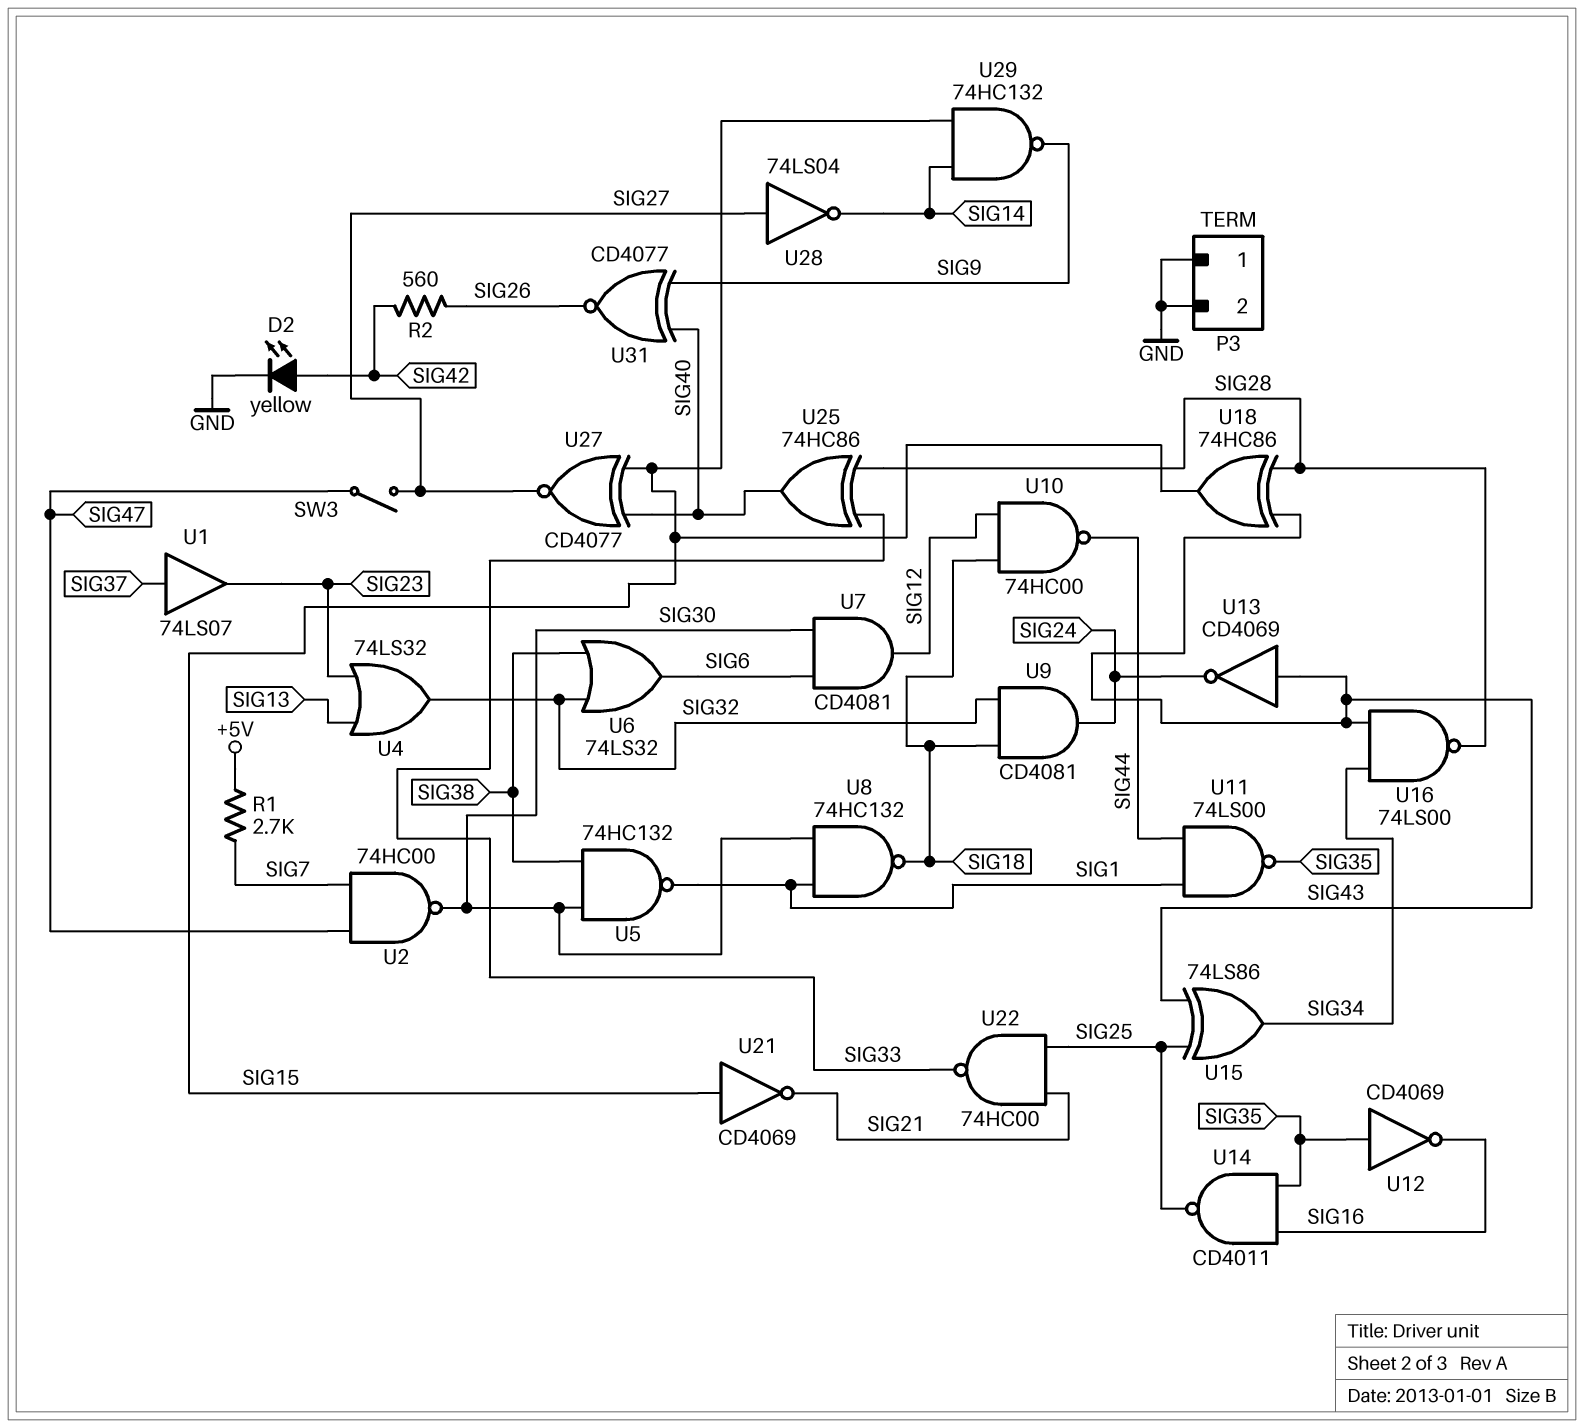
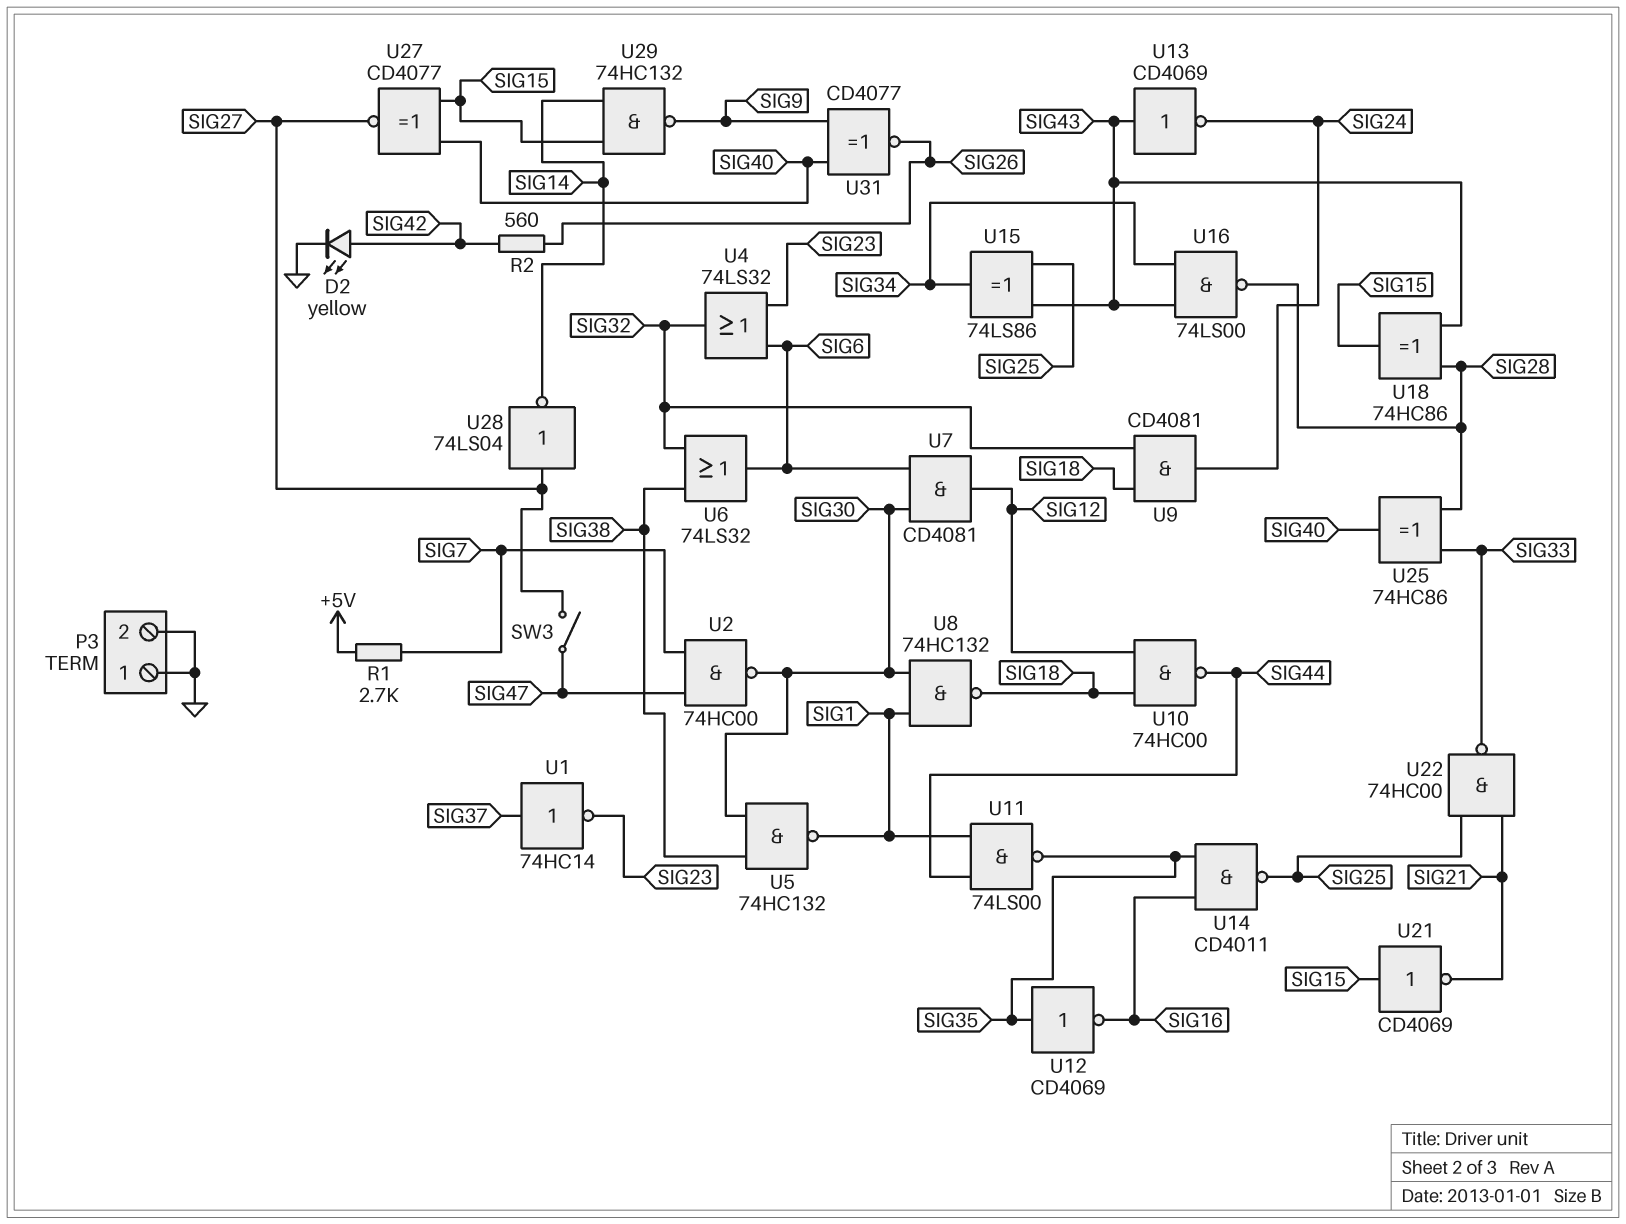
U1: buffer 74LS07 (in SIG37, out SIG23) -> NOT 74HC14 (in SIG37, out SIG23)
U4: OR 74LS32 (in SIG13, in SIG23, out SIG32) -> OR 74LS32 (in SIG6, in SIG23, out SIG32)

